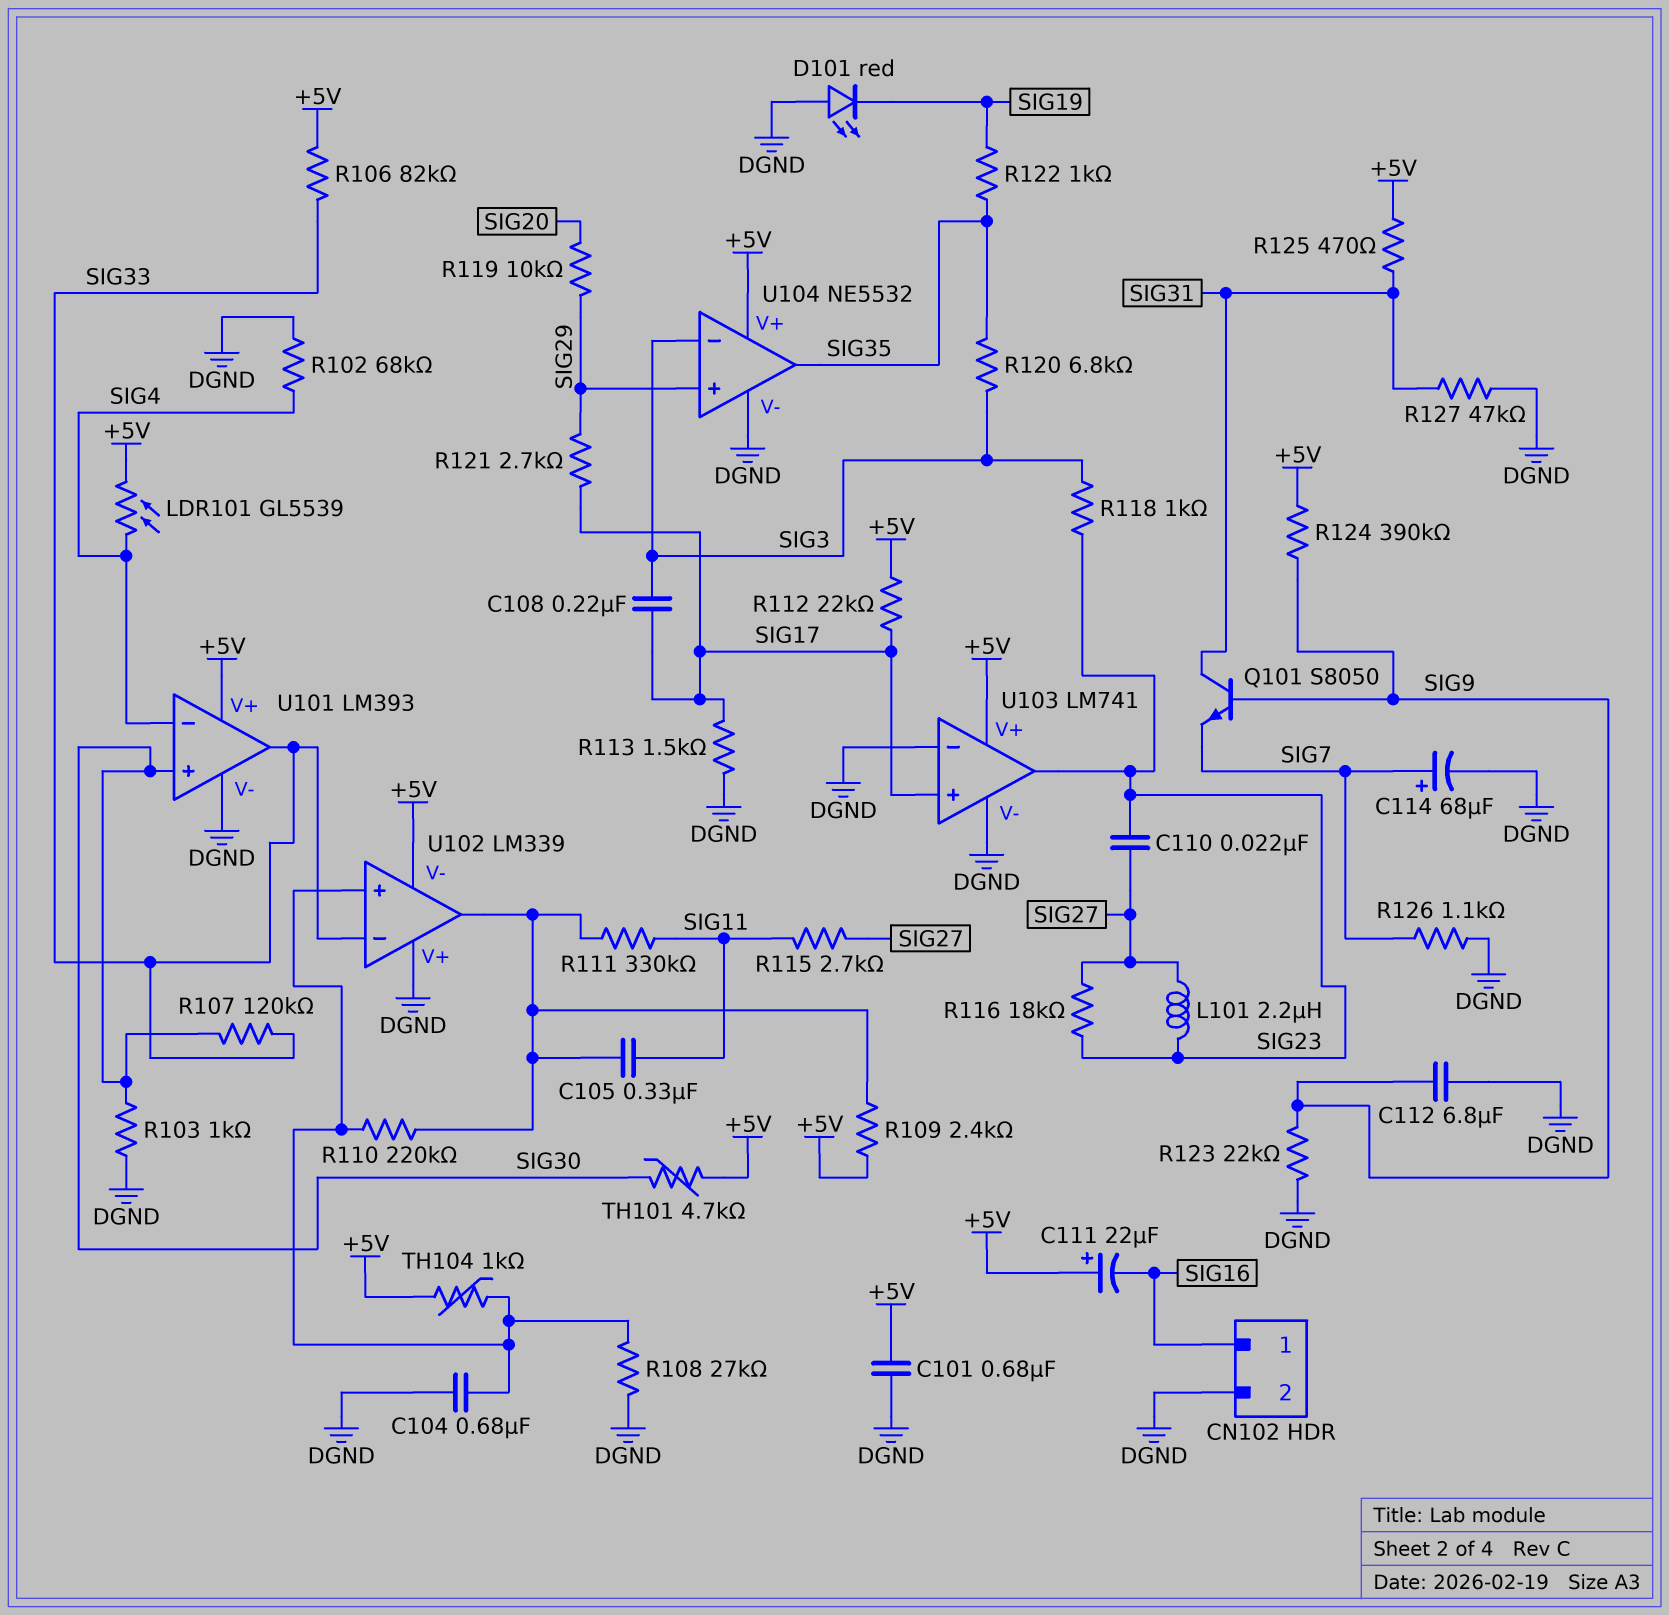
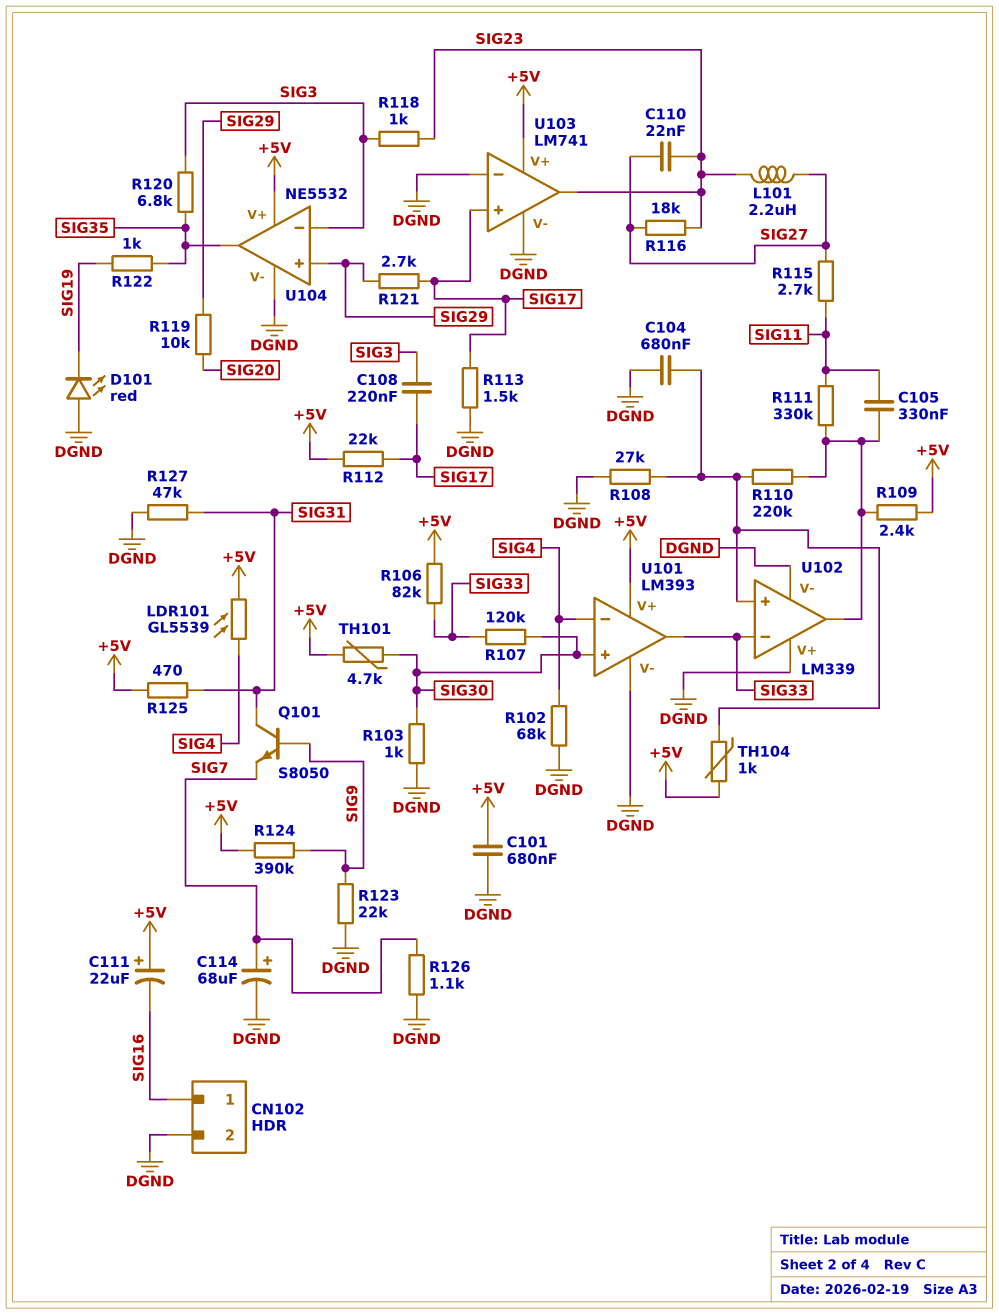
C112: 6.8uF (DGND, SIG9) -> none
U102 pin V-: +5V -> DGND

